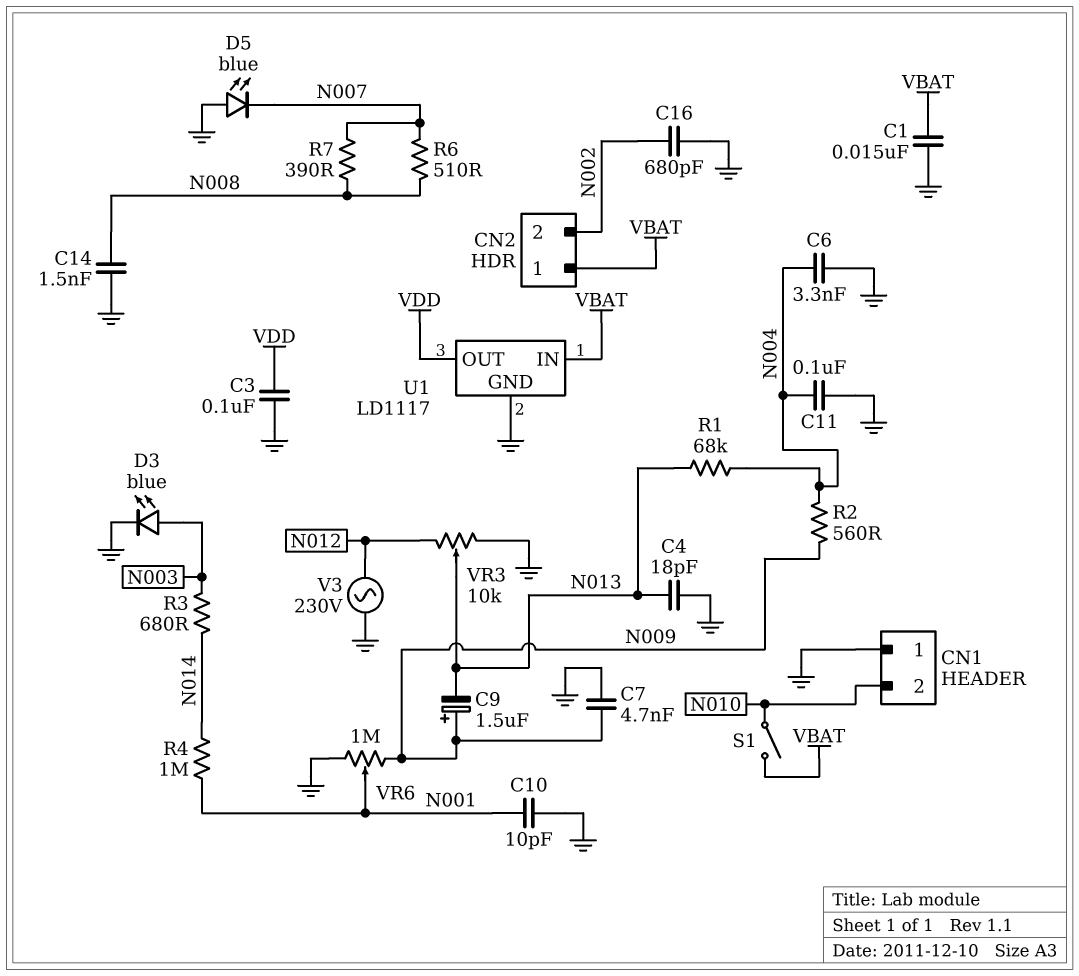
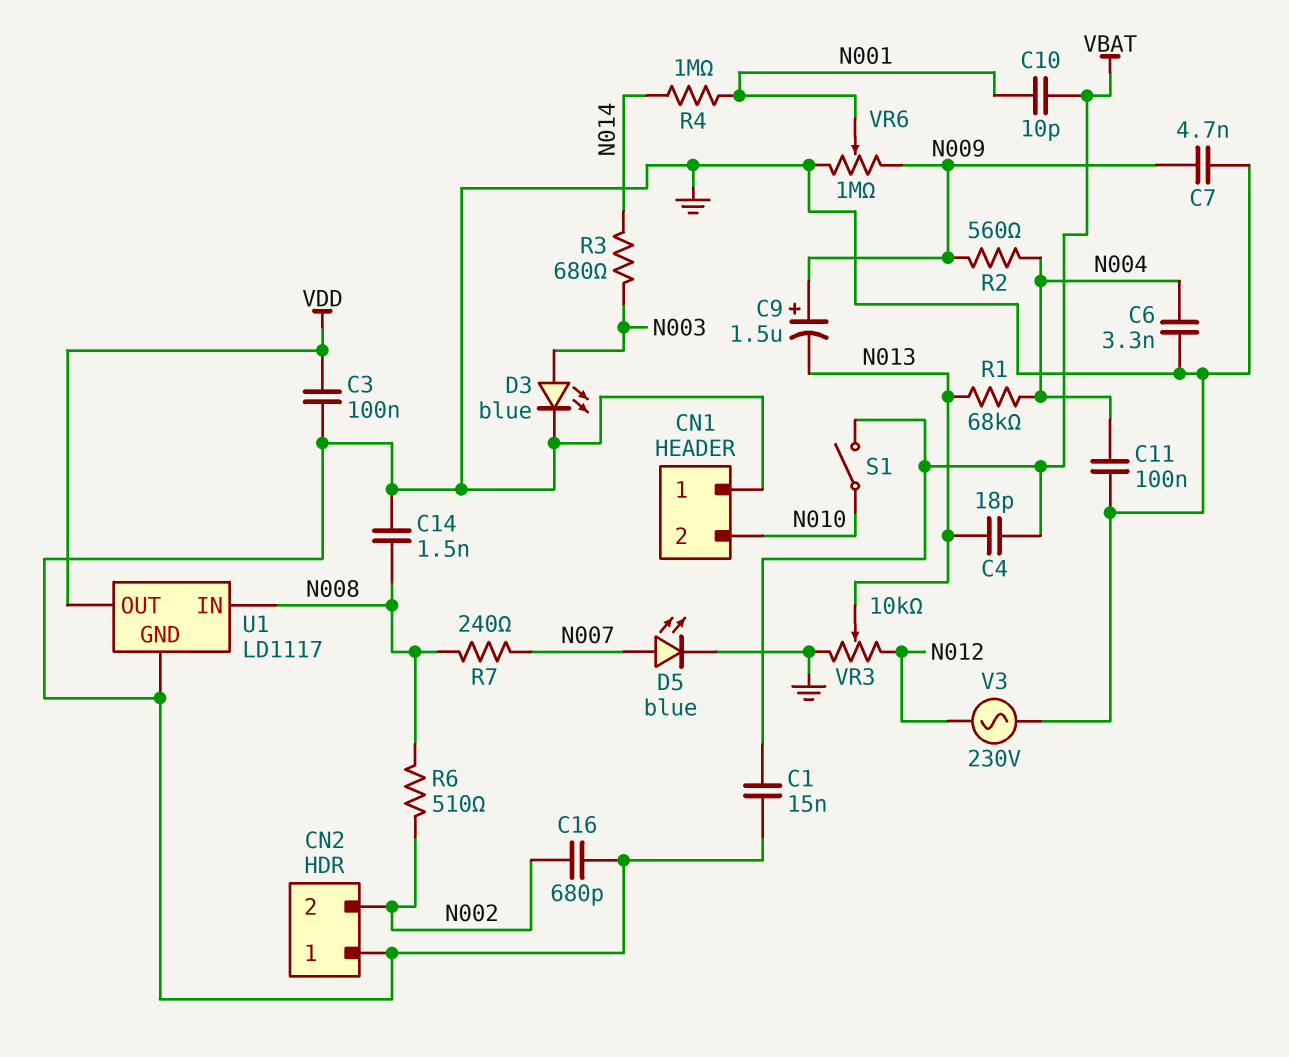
C4: 18pF (GND, N013) -> 18pF (N013, VBAT)
C10: 10pF (GND, N001) -> 10pF (N001, VBAT)
CN2 pin 1: VBAT -> GND
D5: LED blue (A GND, K N007) -> LED blue (A N007, K GND)
R6: 510 (N007, N008) -> 510 (N002, N008)
R7: 390 (N007, N008) -> 240 (N007, N008)
U1 pin IN: VBAT -> N008

